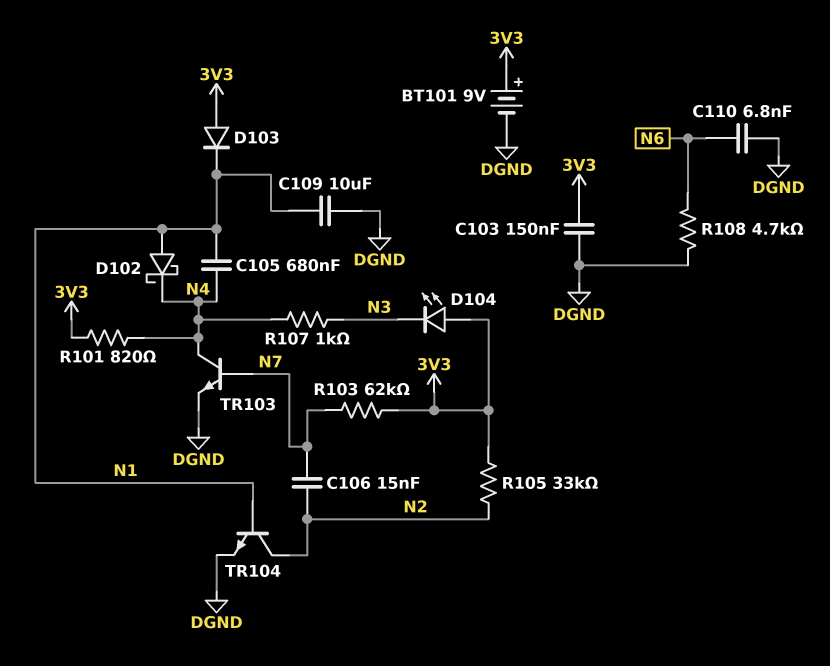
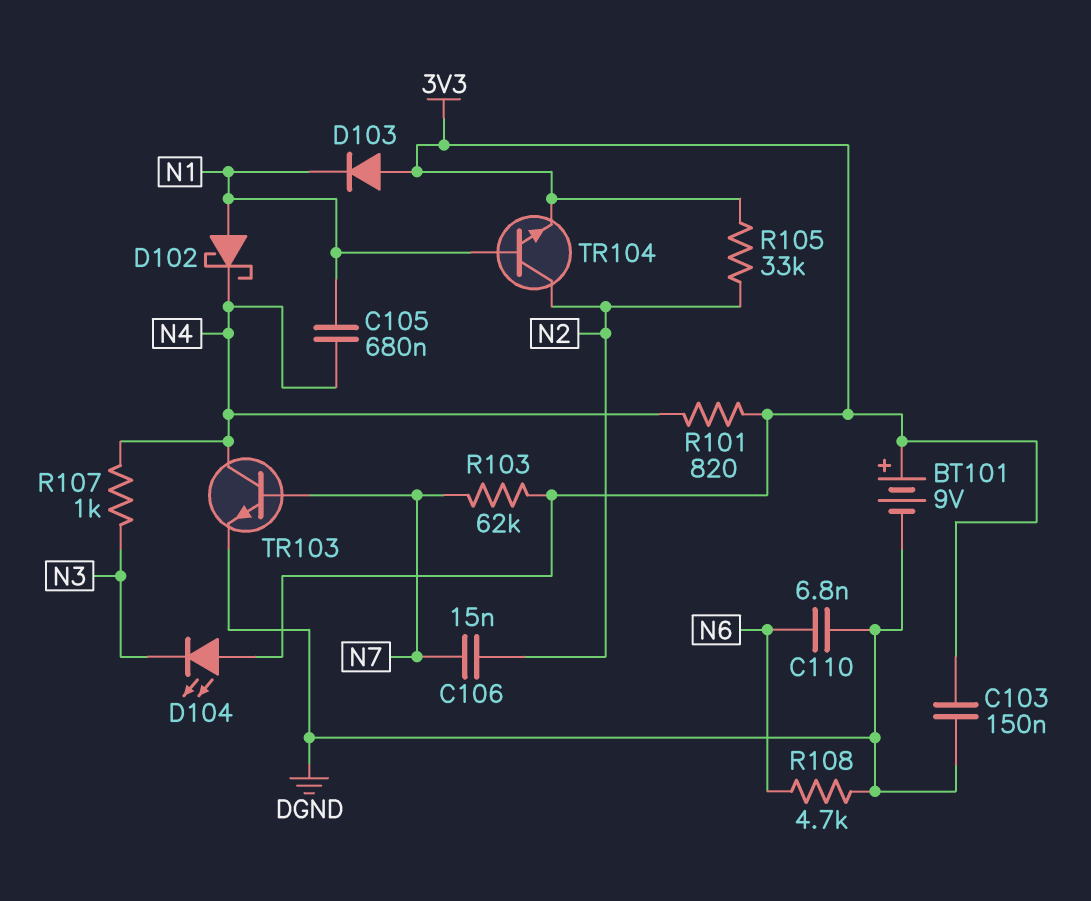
C109: 10uF (DGND, N1) -> none
TR104: NPN (B N1, C N2, E DGND) -> NPN (B N1, C N2, E 3V3)

